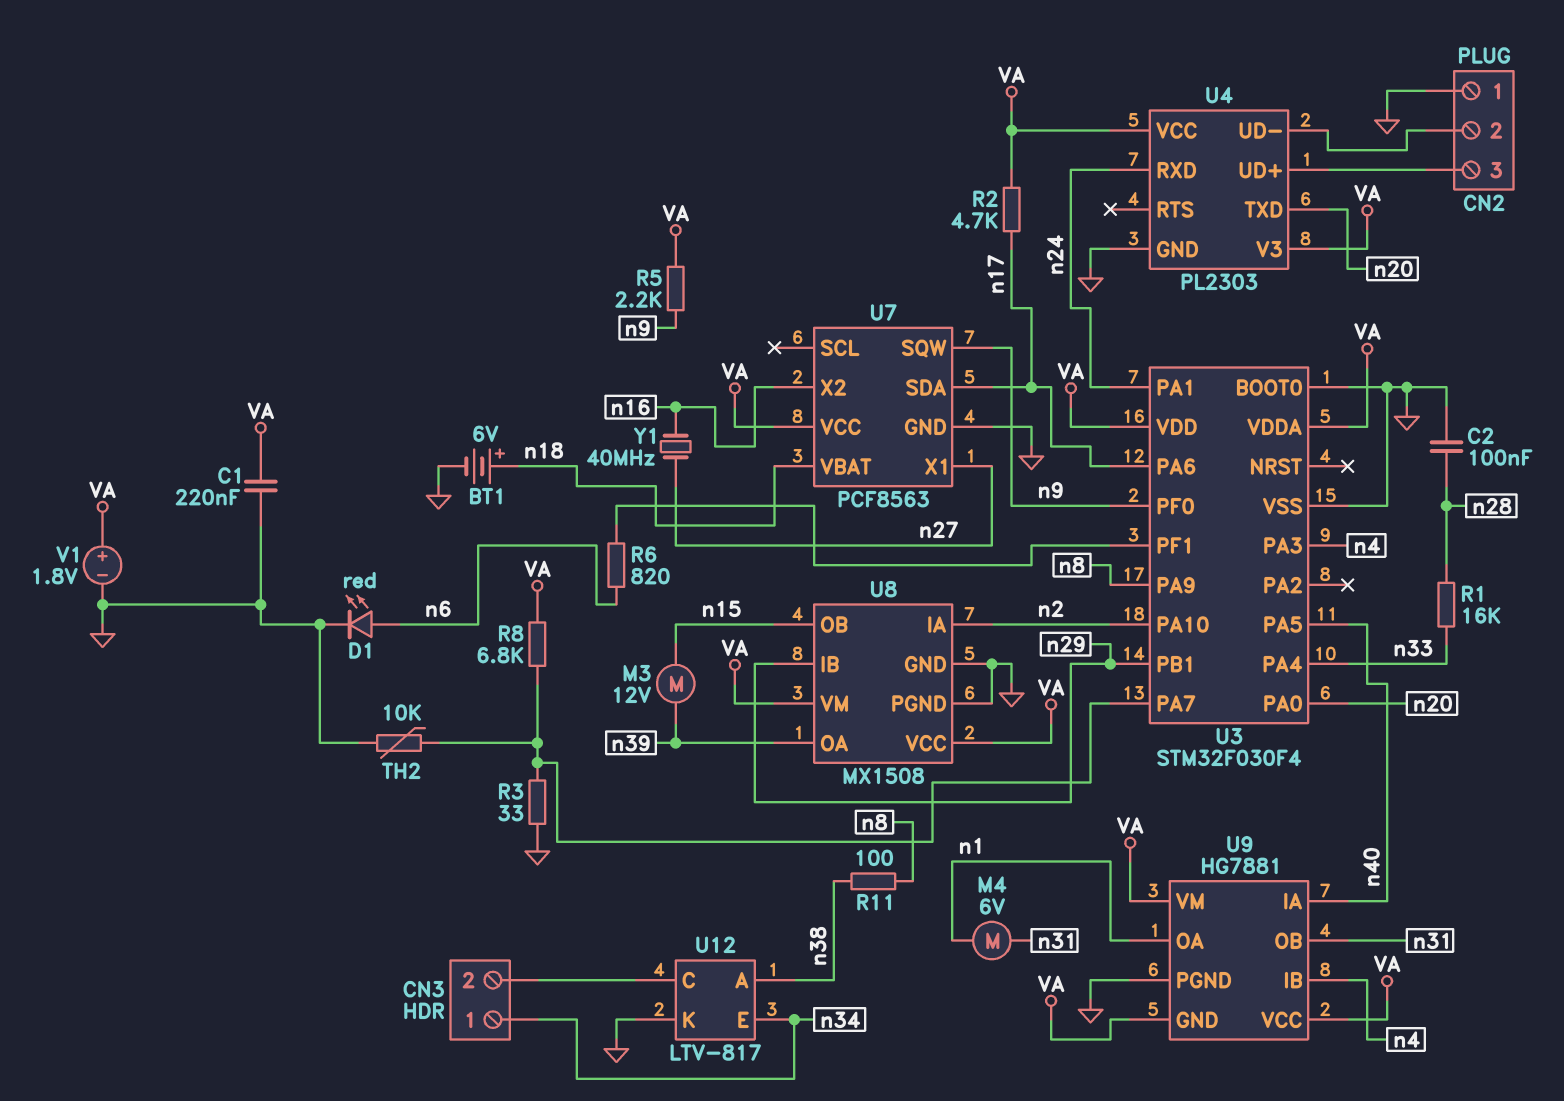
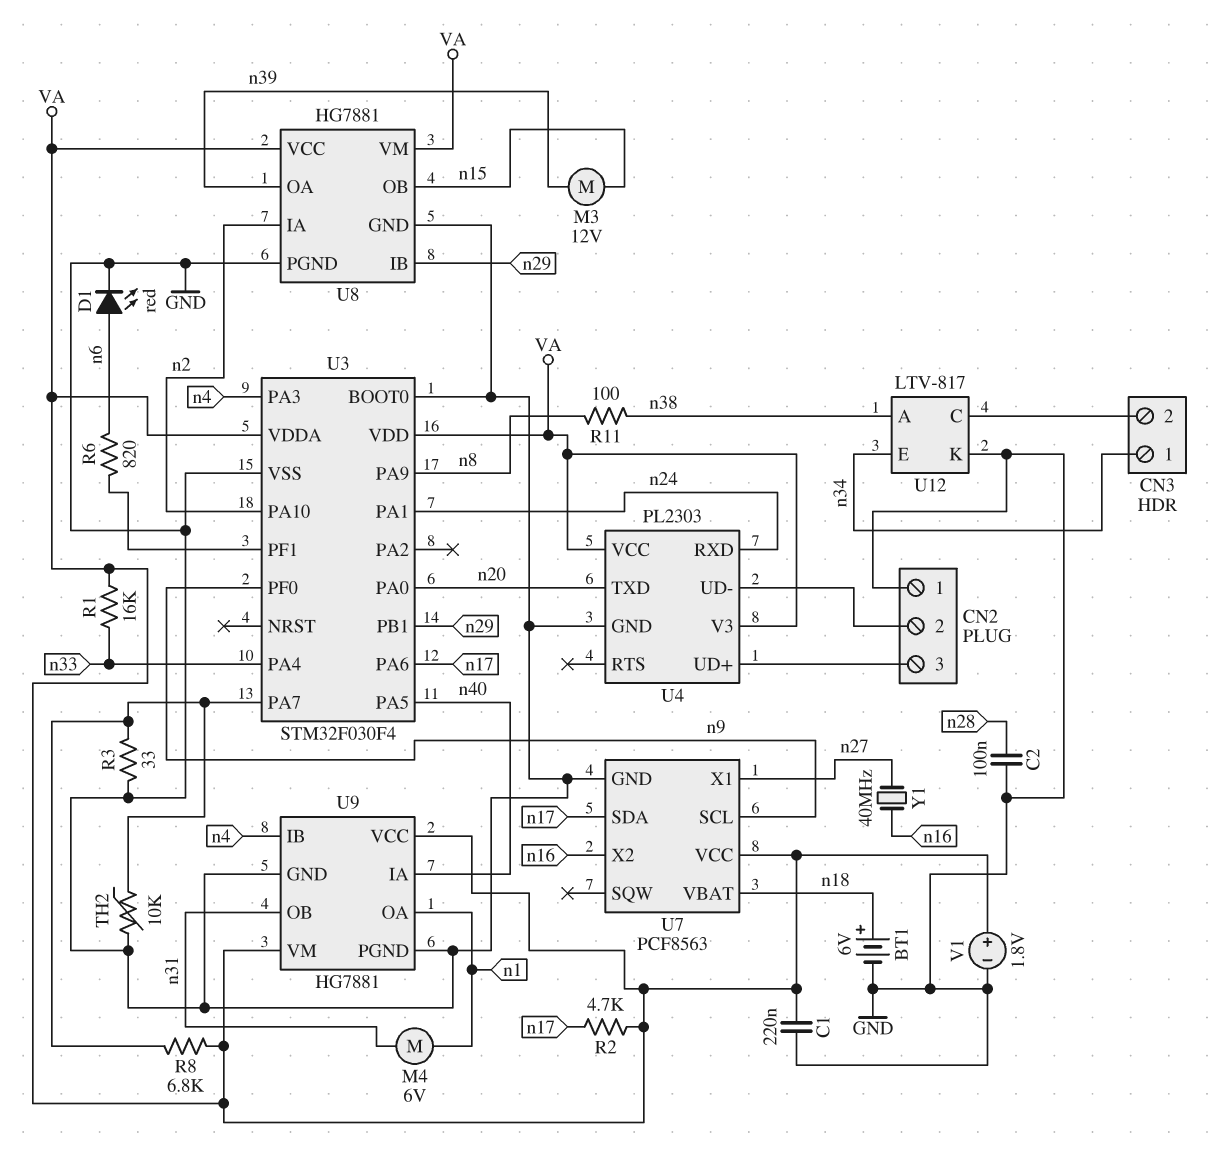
R1: 16k (n28, n33) -> 16k (VA, n33)
R5: 2.2k (VA, n9) -> none
U7 pin SCL: none -> n9
U7 pin SQW: n9 -> none
U8: MX1508 -> HG7881
U9 pin GND: VA -> GND

